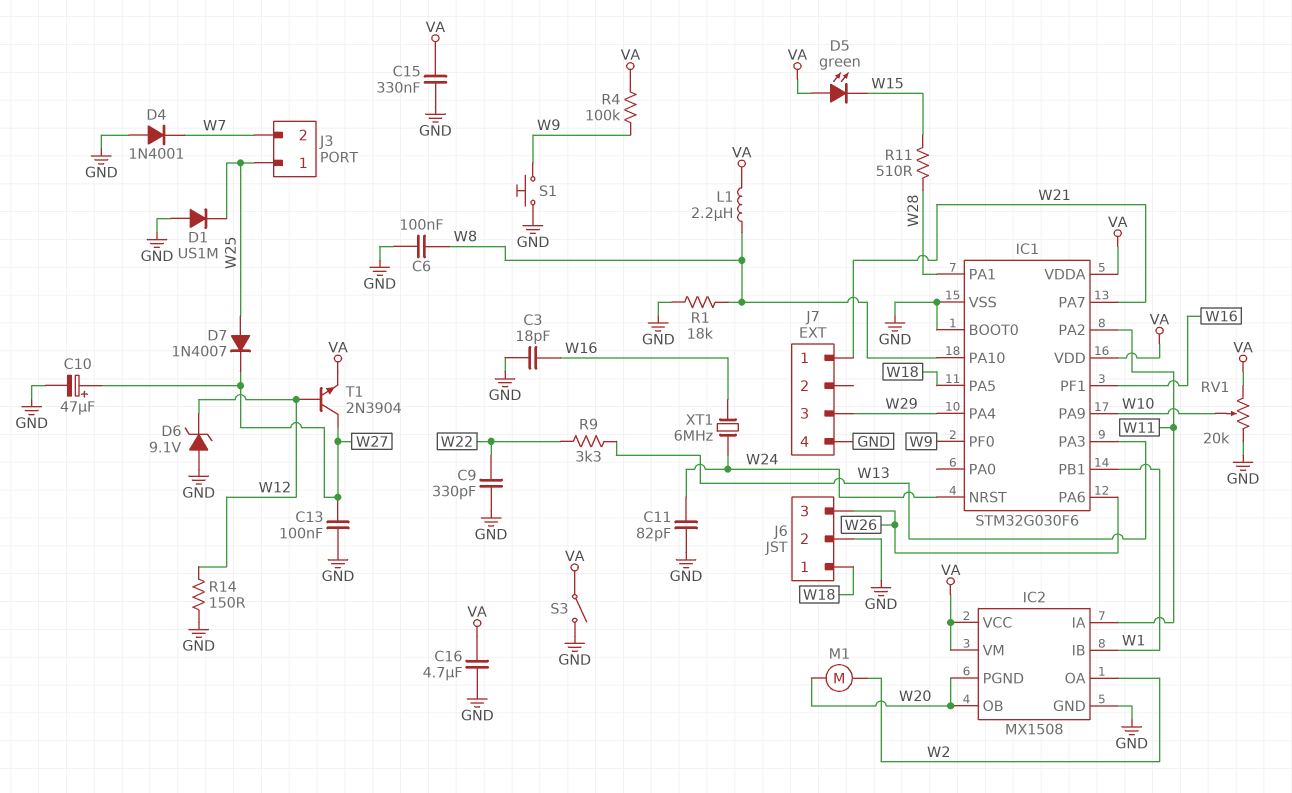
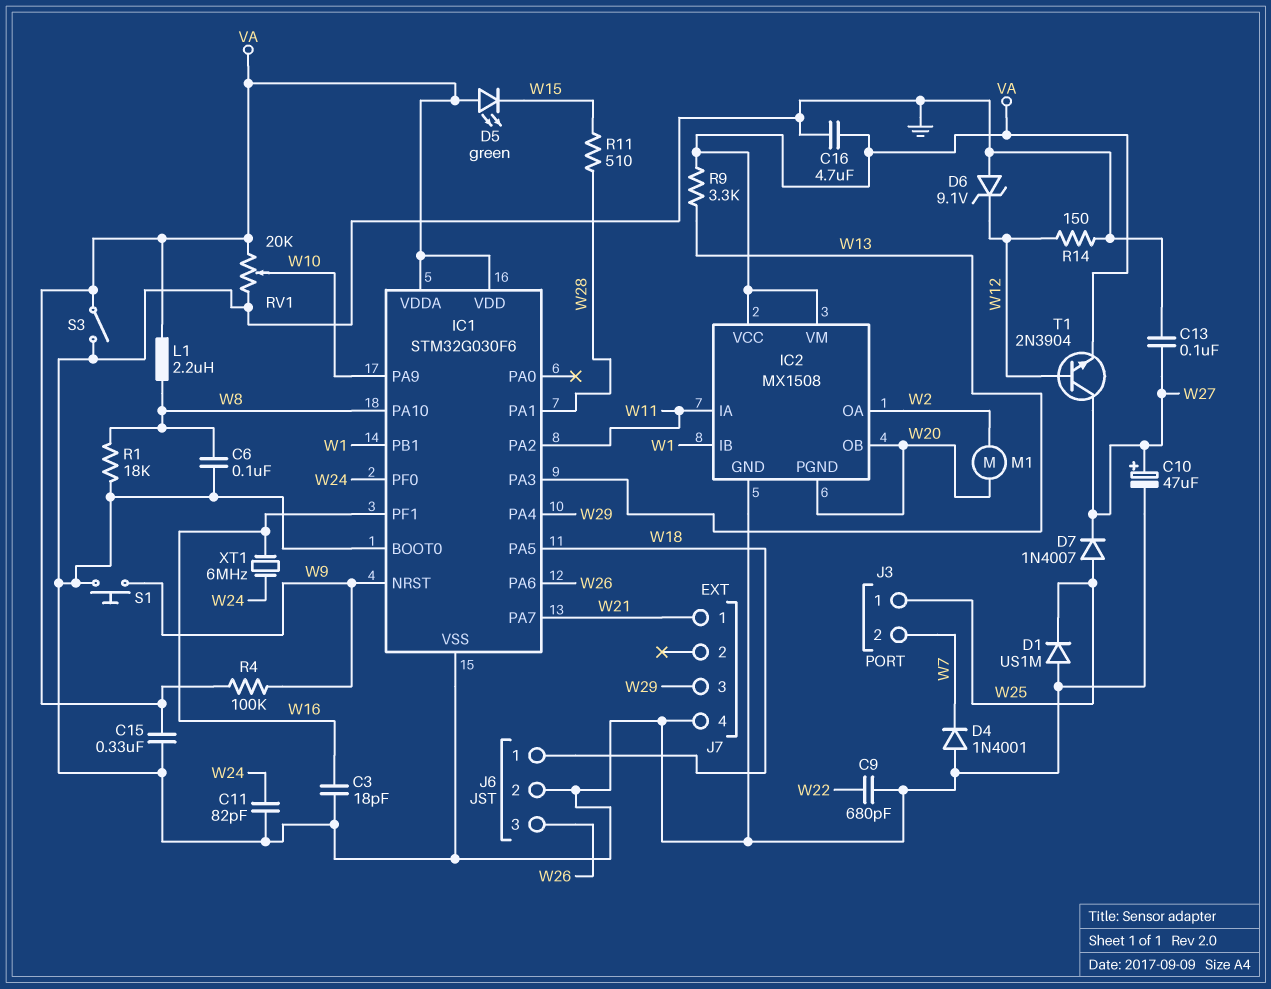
C9: 330pF (GND, W22) -> 680pF (GND, W22)
IC1 pin NRST: W24 -> W9
IC1 pin PF0: W9 -> W24
R9: 3.3k (W13, W22) -> 3.3k (VA, W13)

